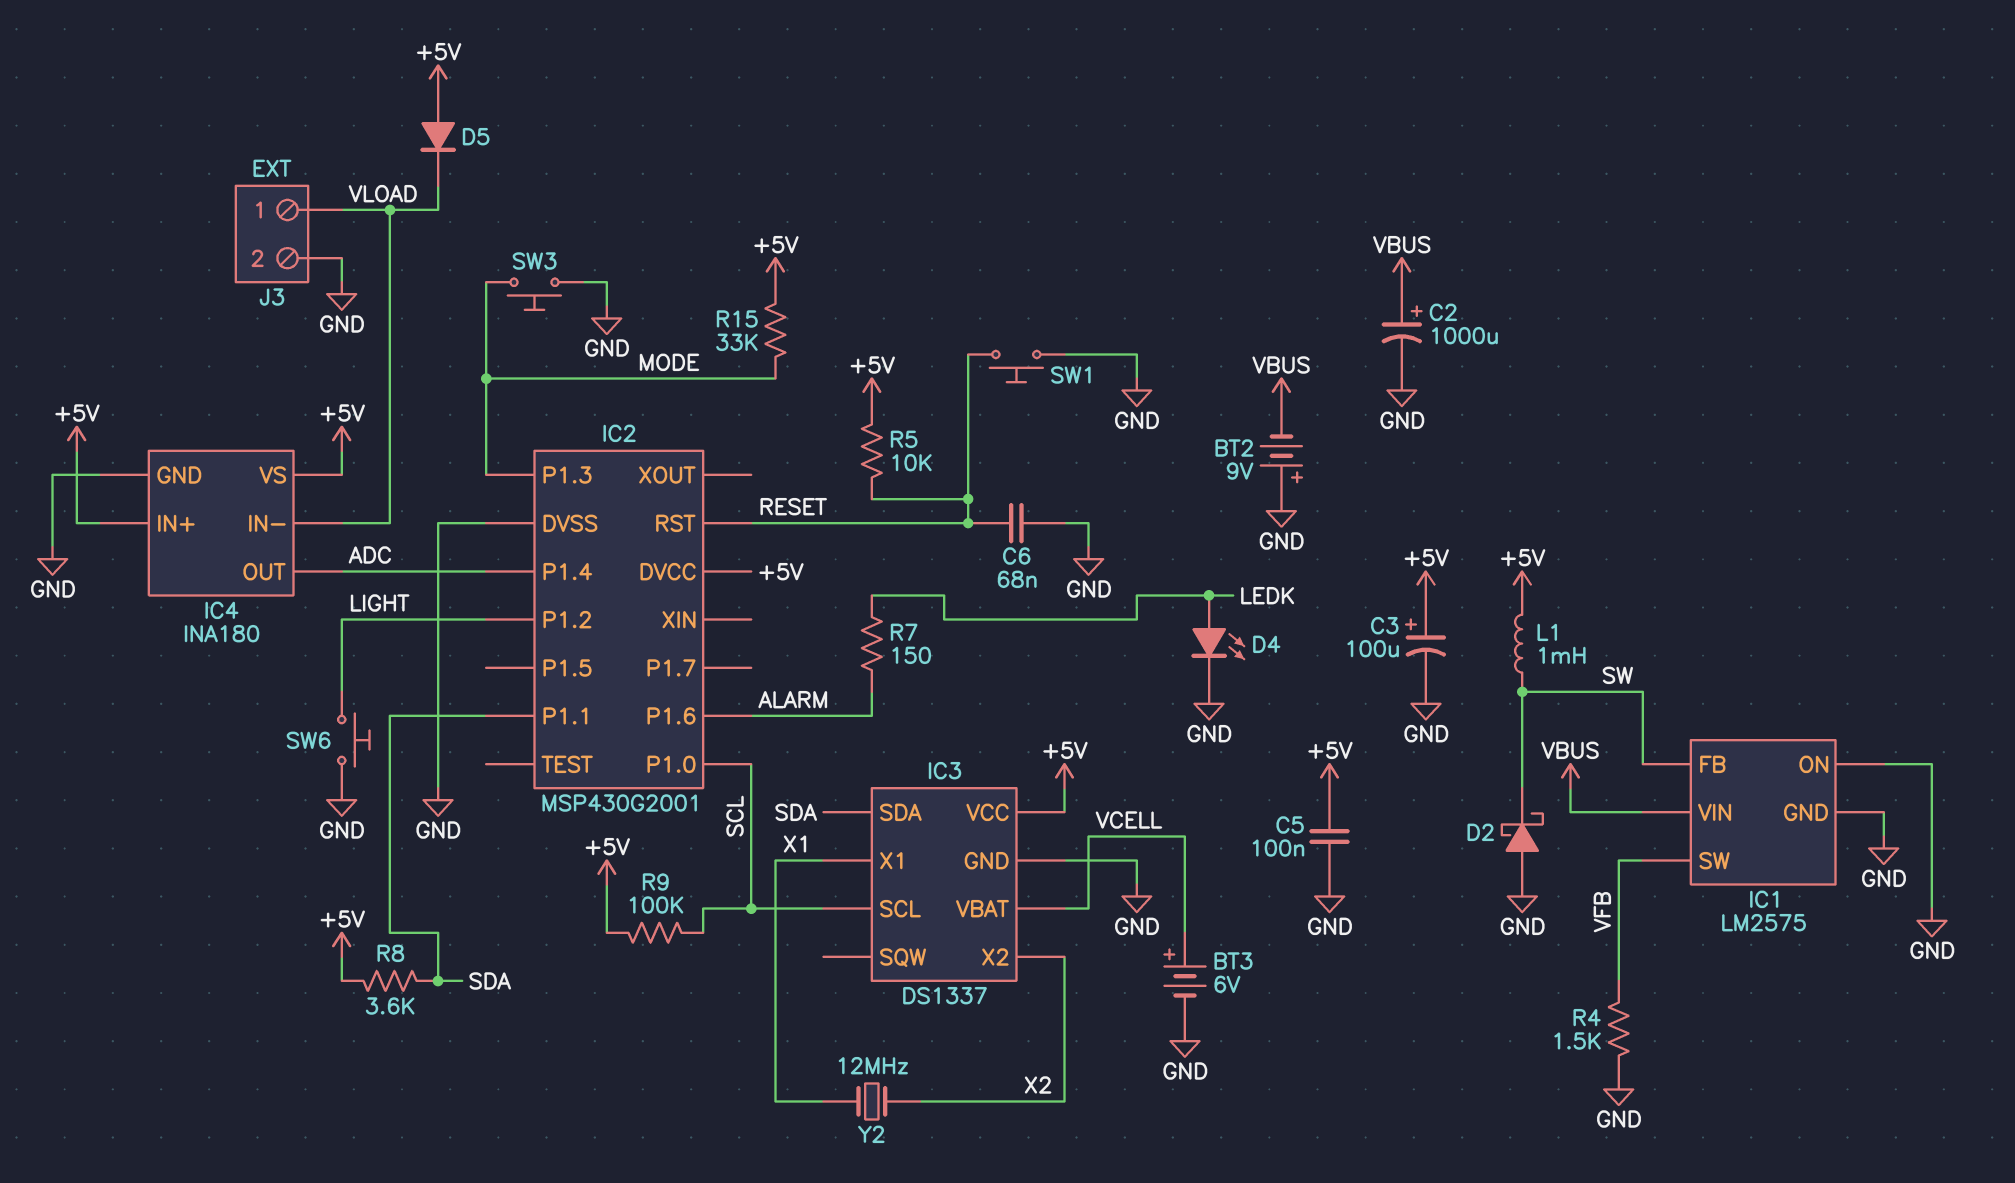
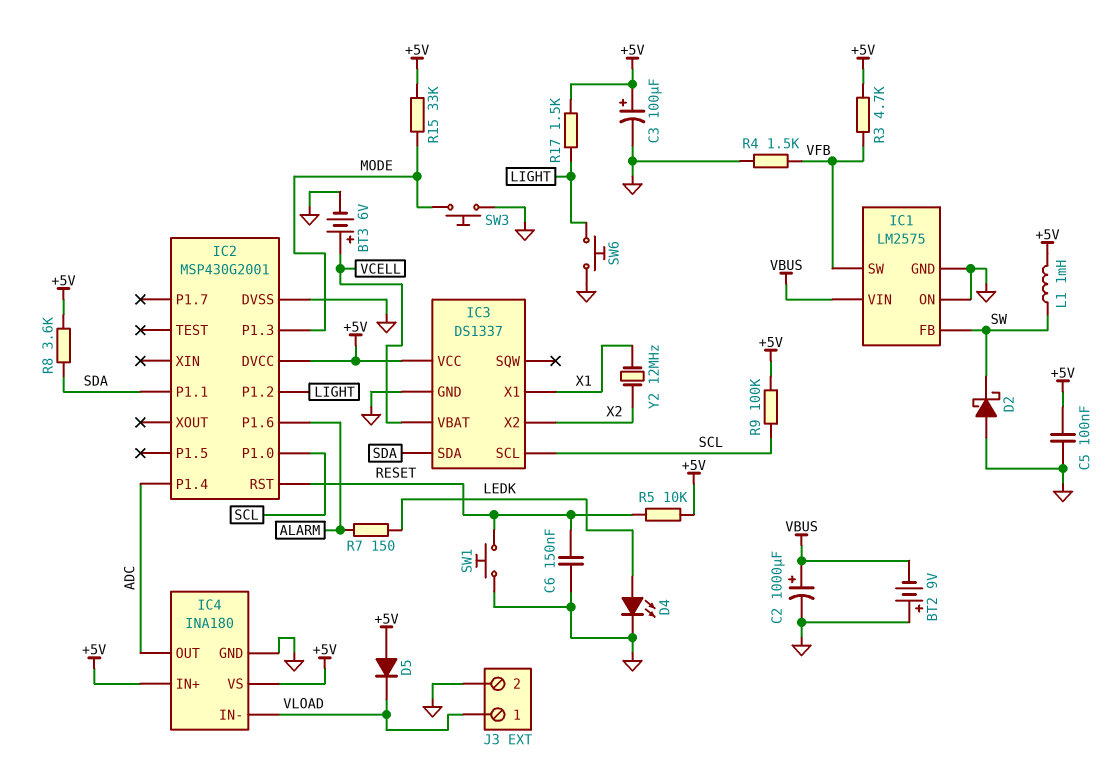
C6: 68nF (GND, RESET) -> 150nF (GND, RESET)
R3: none -> 4.7k (+5V, VFB)
R17: none -> 1.5k (+5V, LIGHT)

